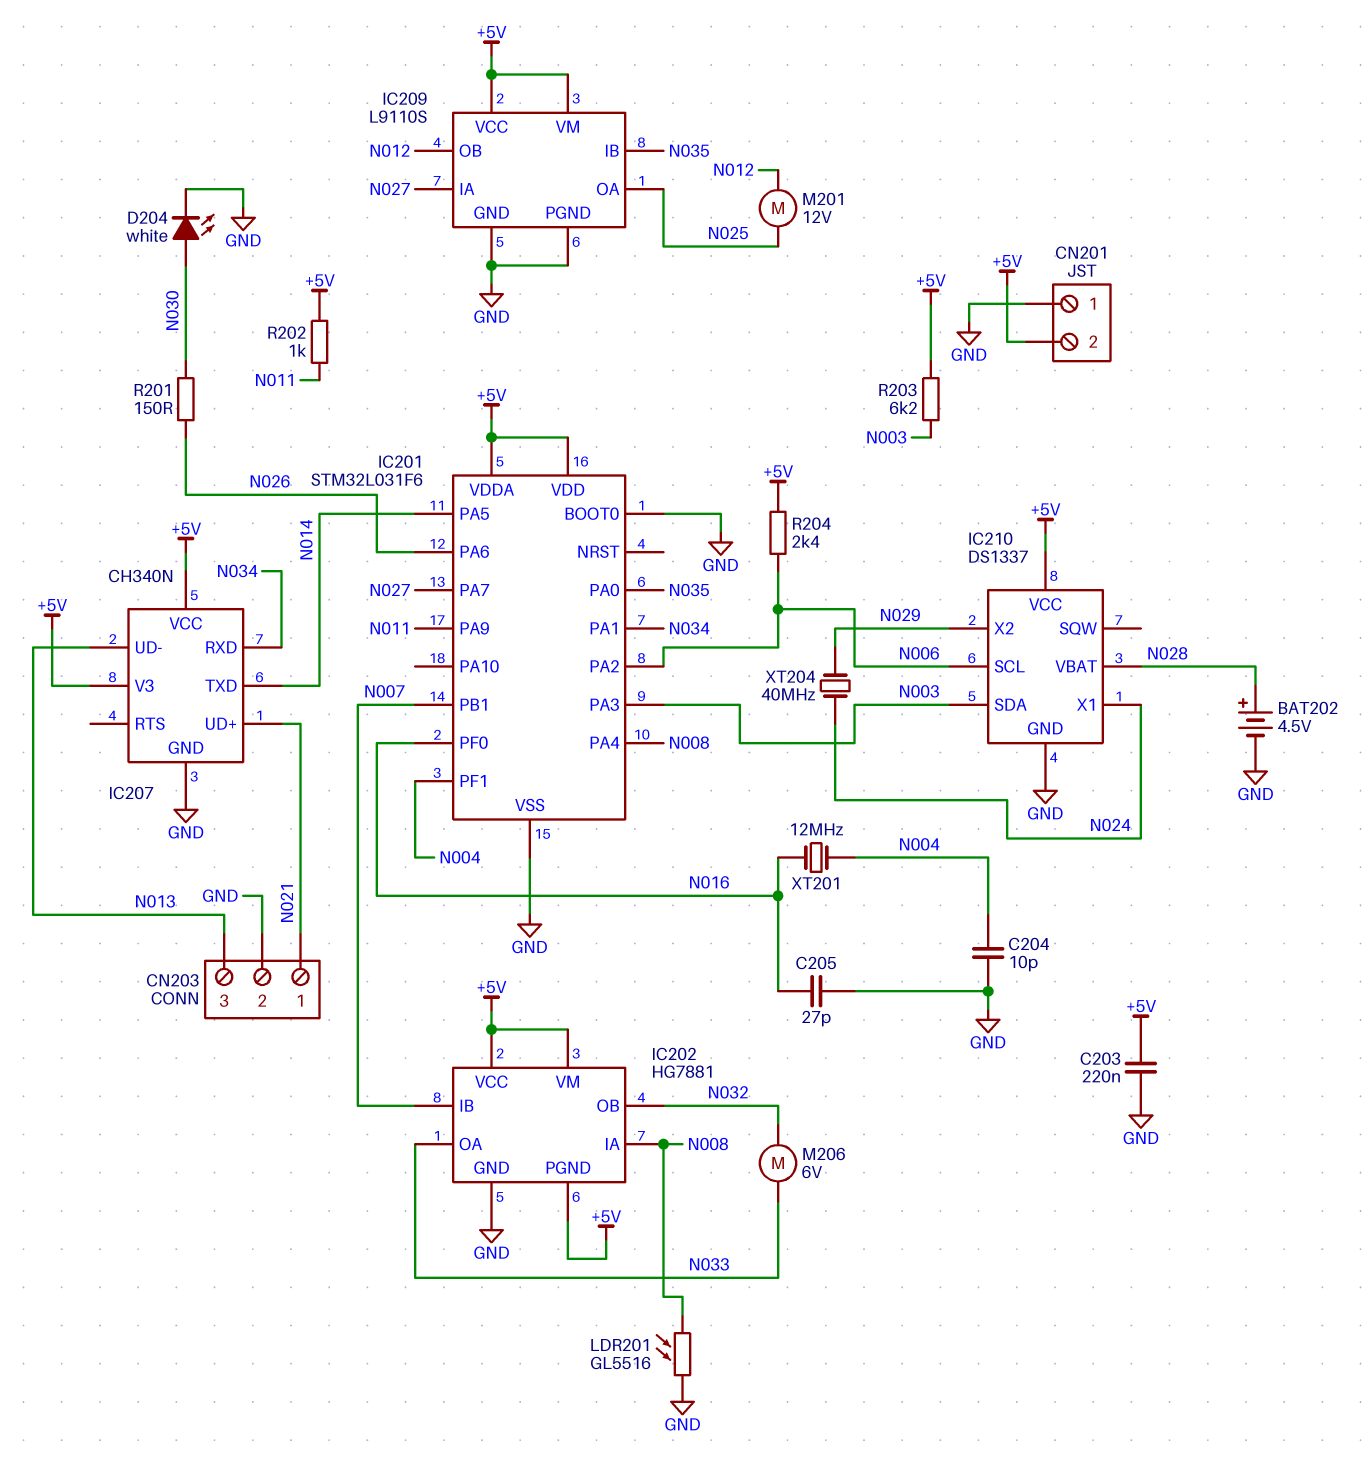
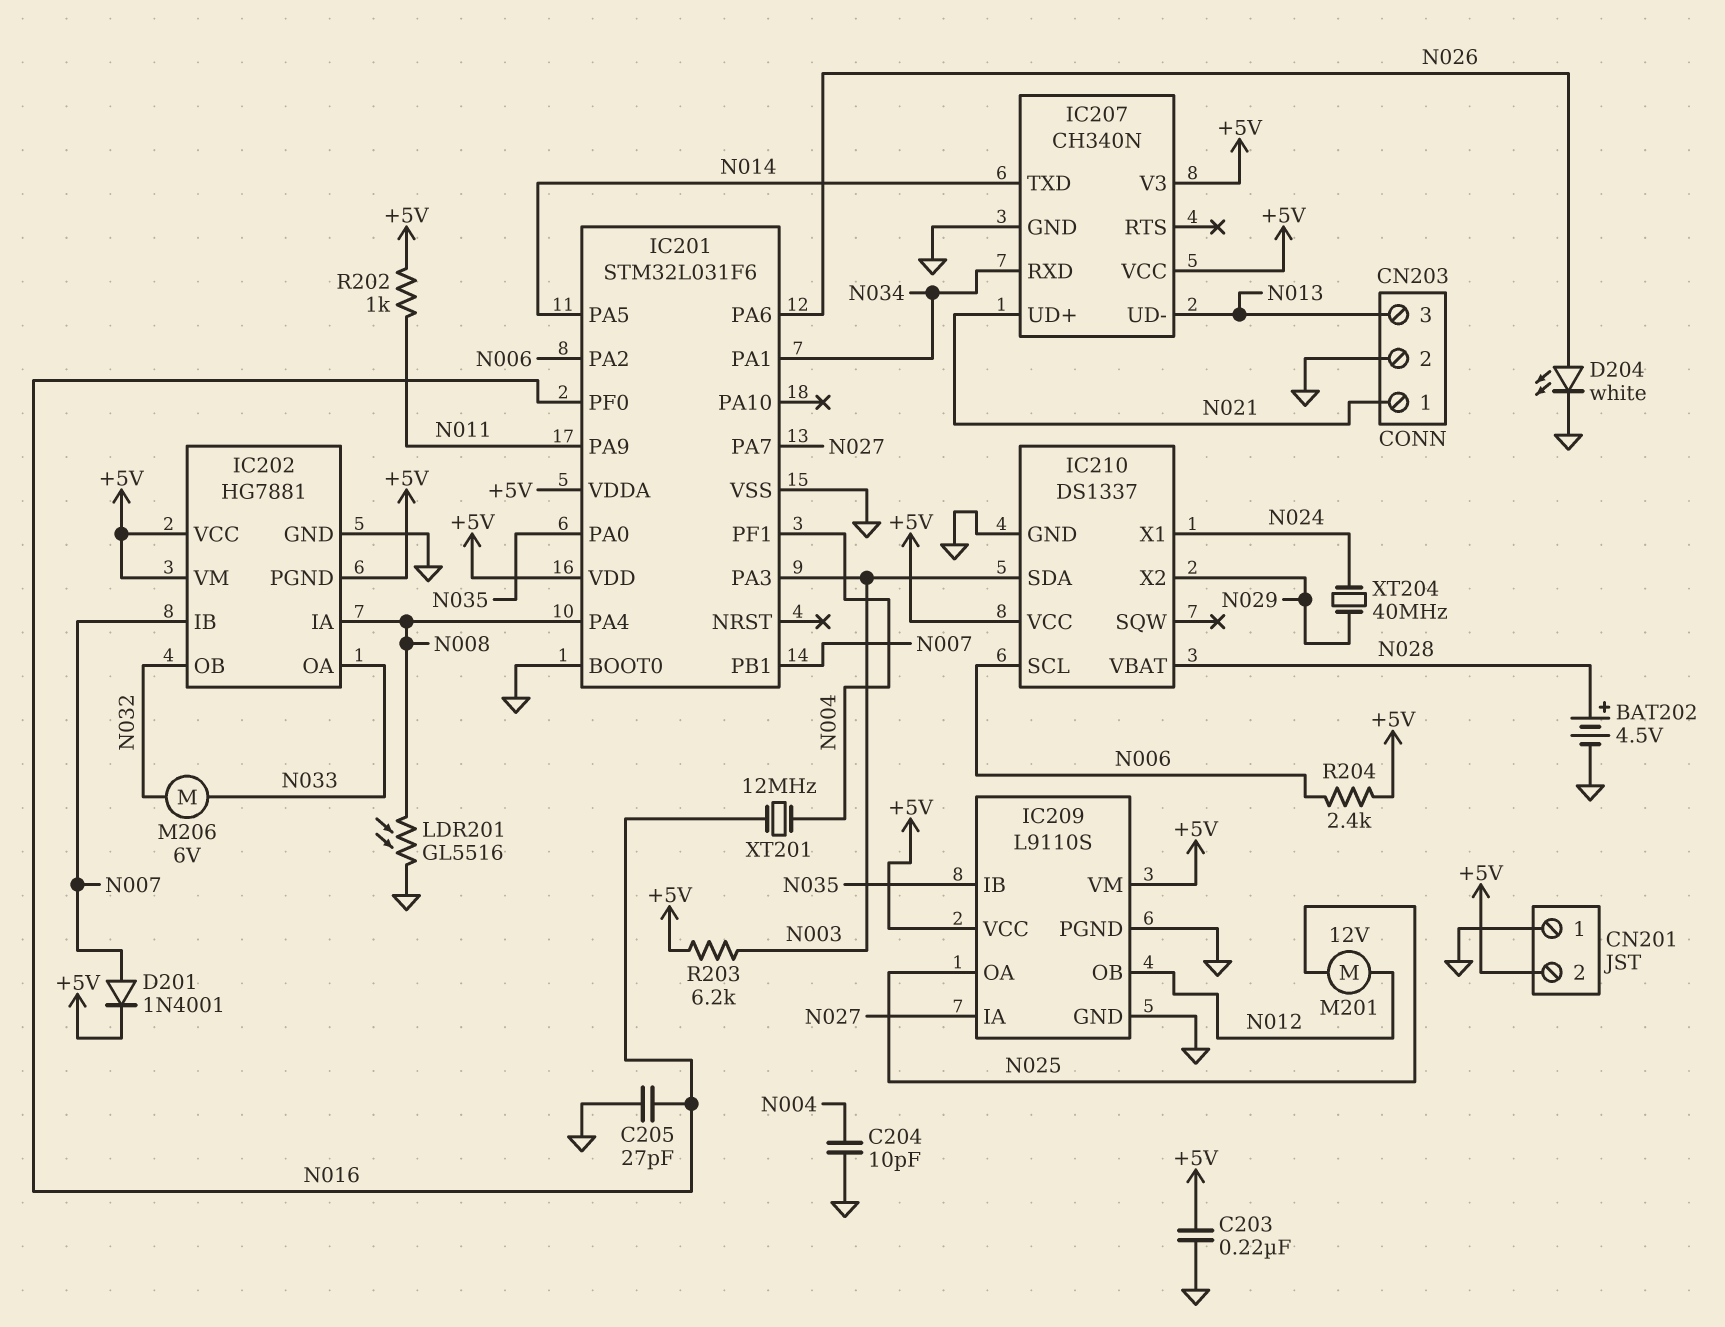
D201: none -> diode 1N4001 (A N007, K +5V)
D204: LED white (A N030, K GND) -> LED white (A N026, K GND)
R201: 150 (N026, N030) -> none

